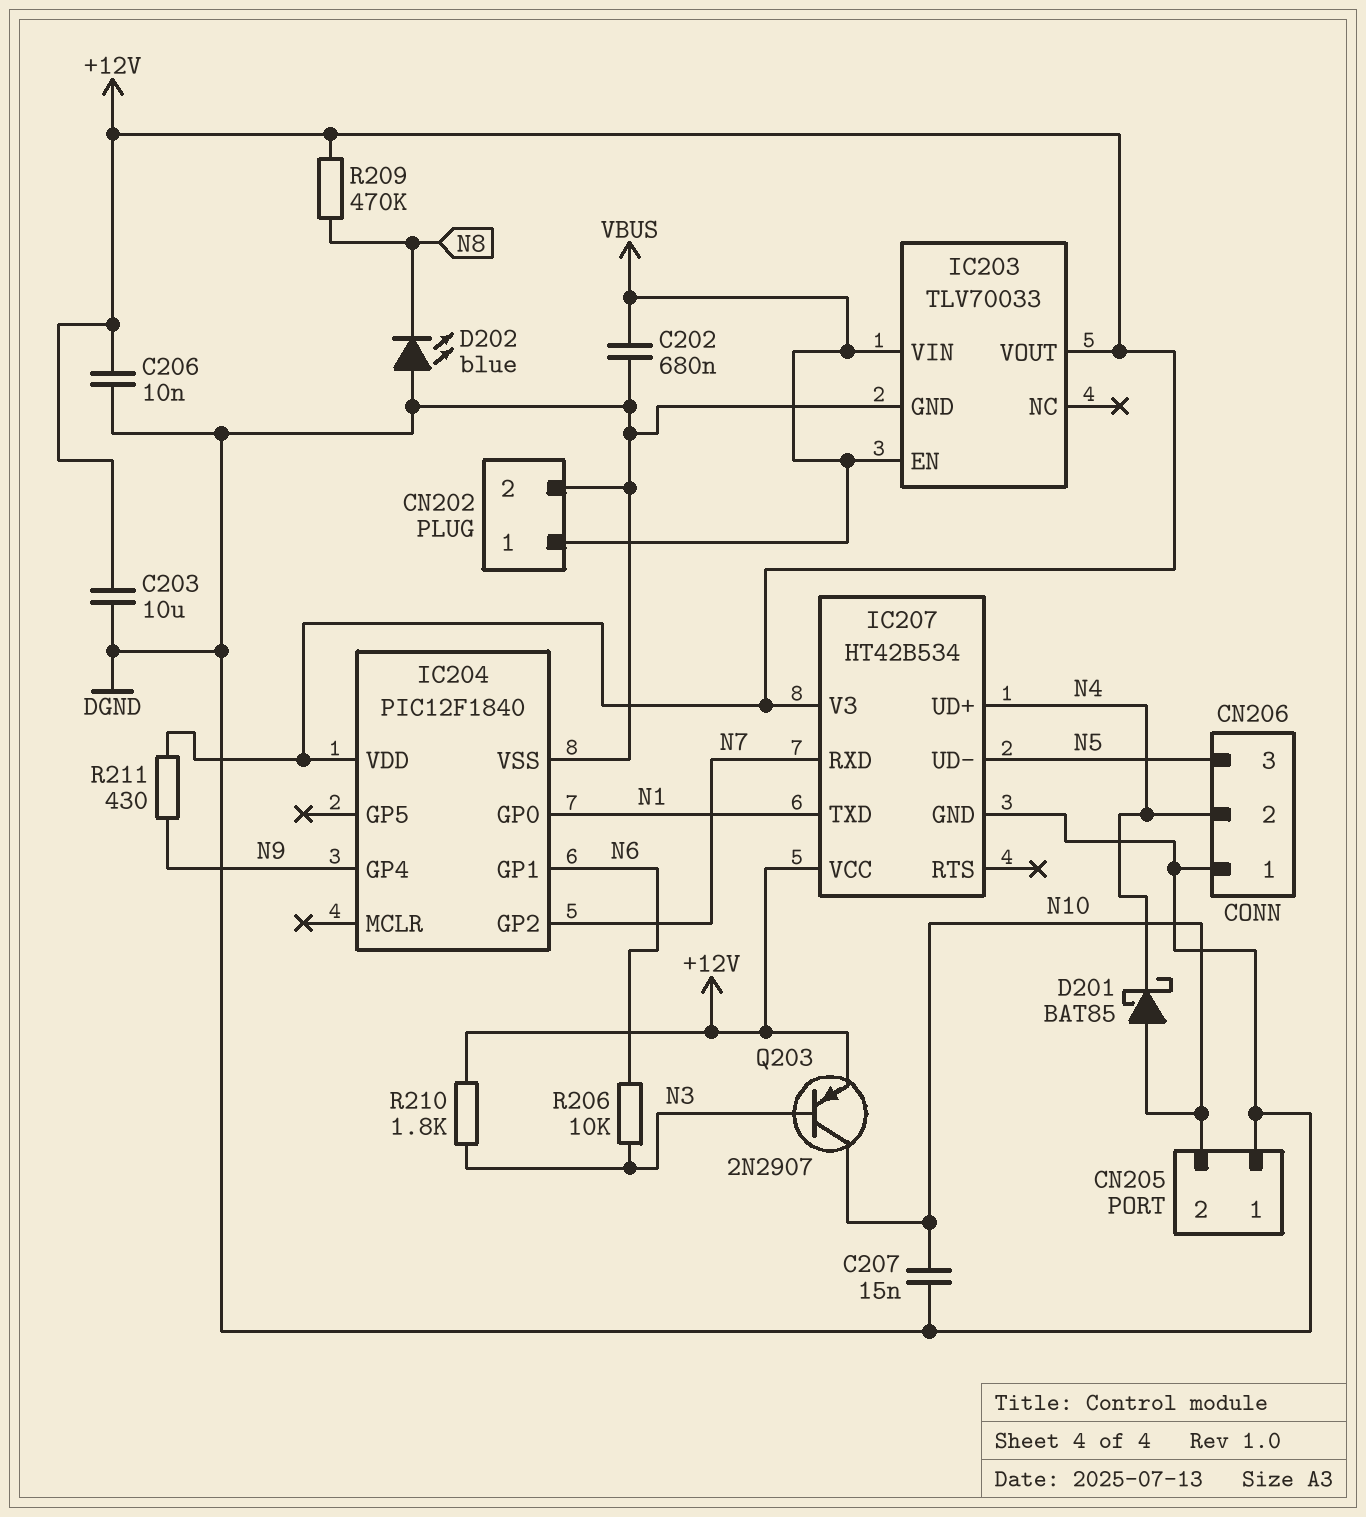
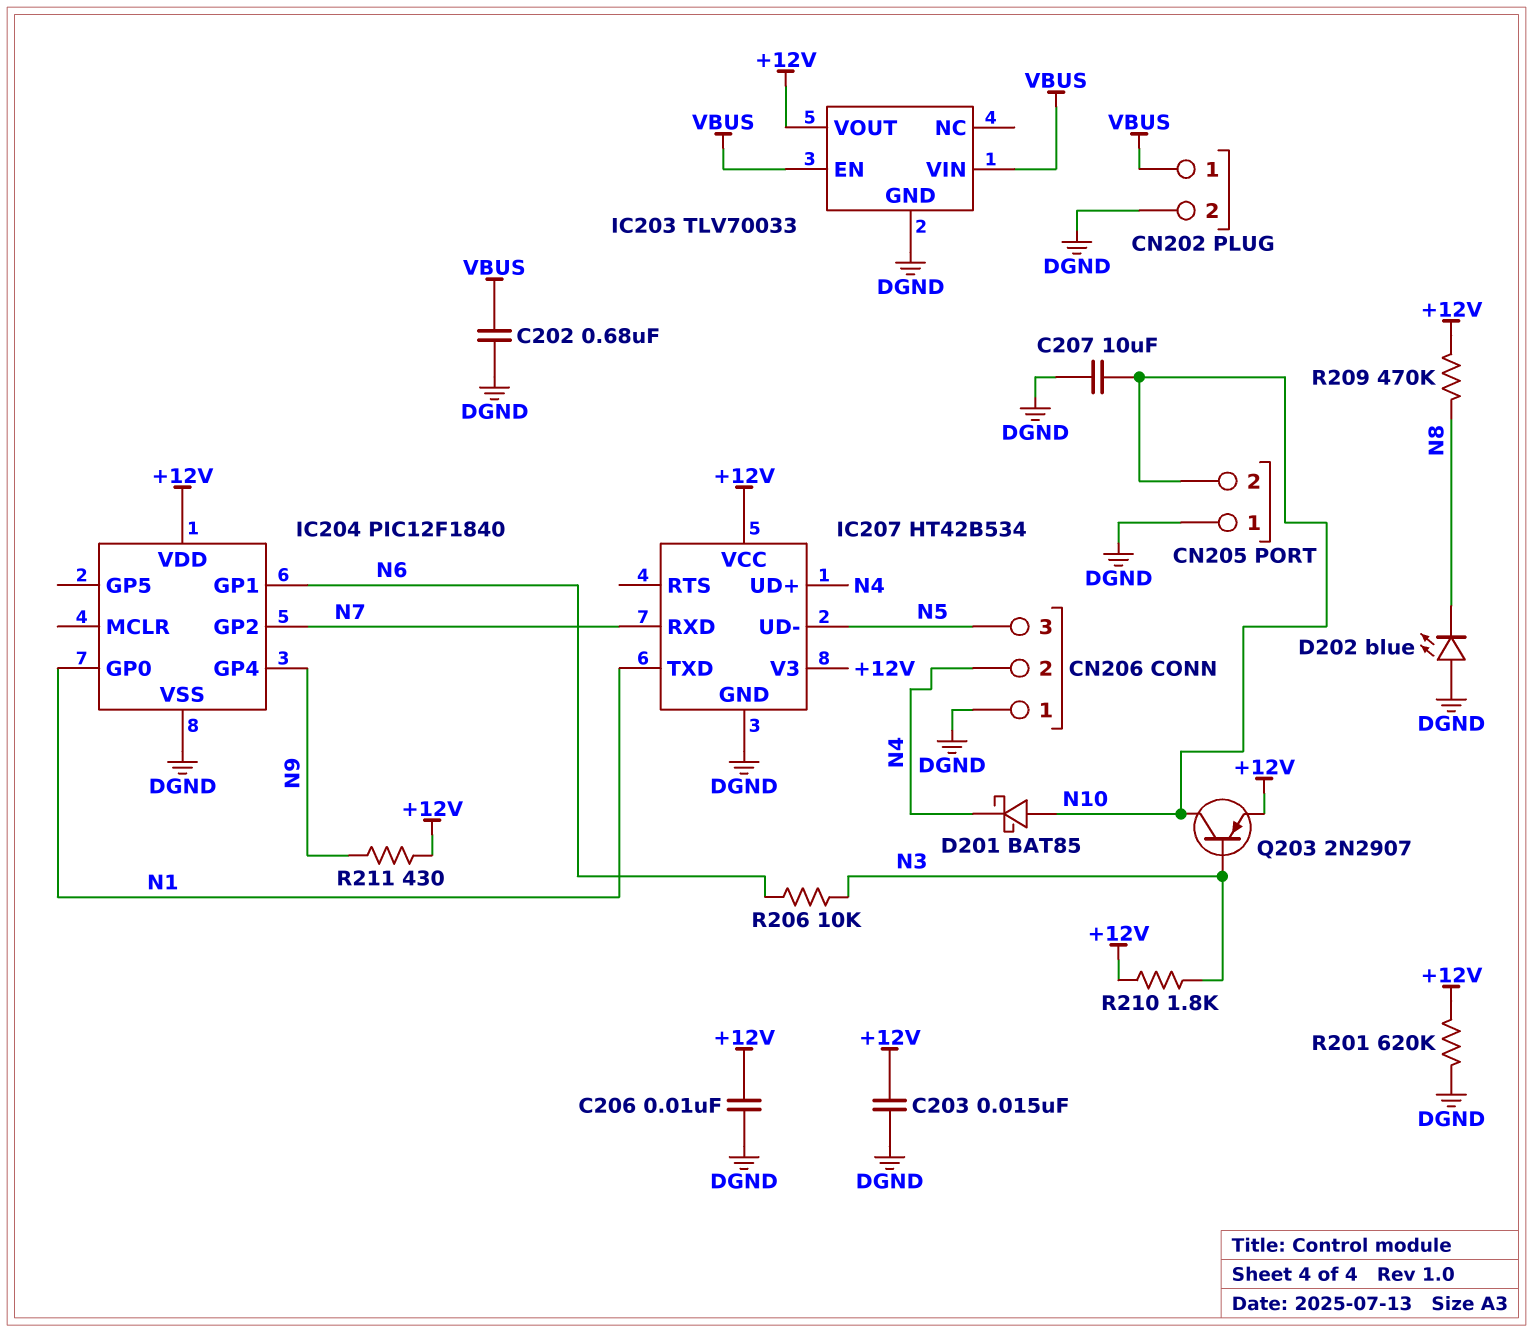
C203: 10uF (+12V, DGND) -> 15nF (+12V, DGND)
C207: 15nF (DGND, N10) -> 10uF (DGND, N10)
R201: none -> 620k (+12V, DGND)

